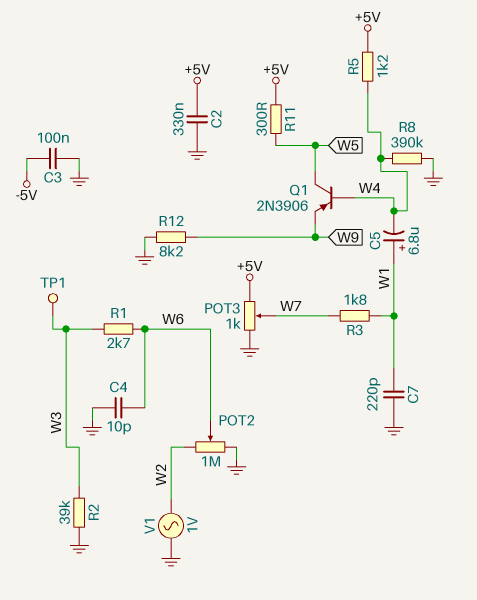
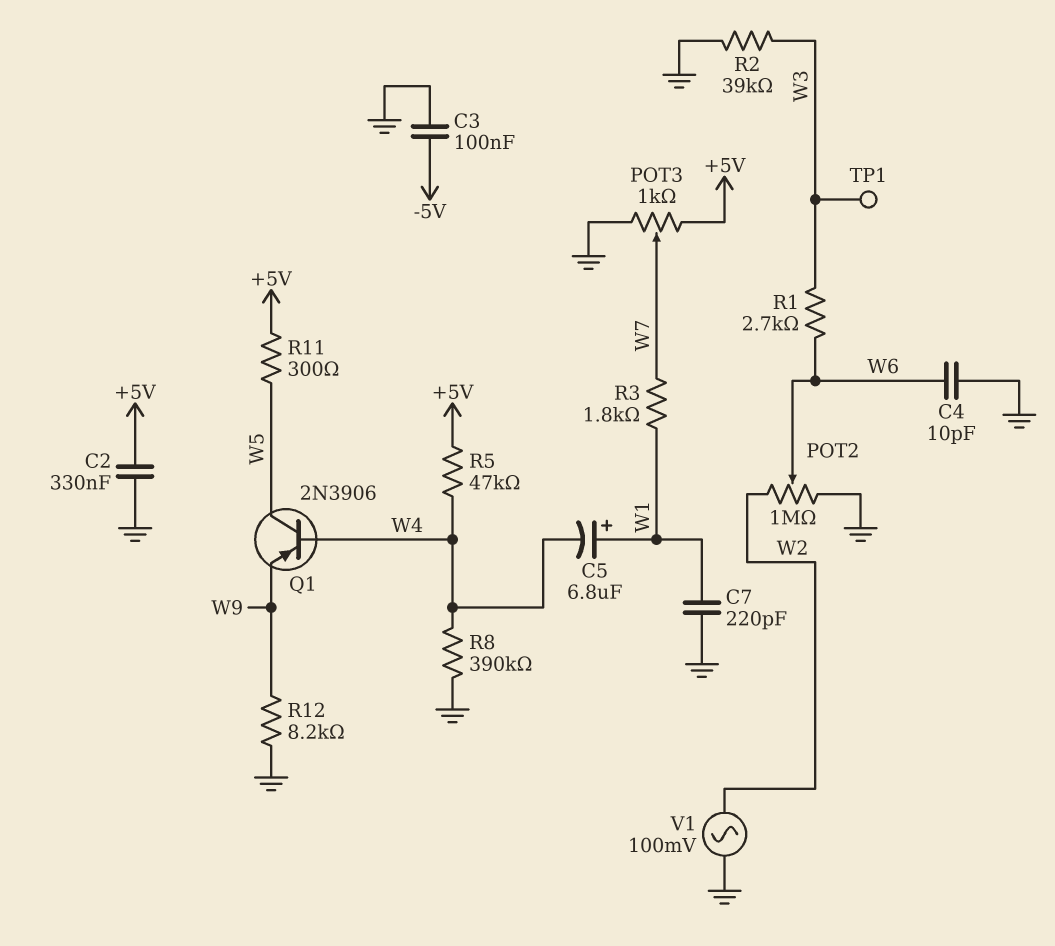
R5: 1.2k (+5V, W4) -> 47k (+5V, W4)
V1: AC 1V (GND, W2) -> AC 100mV (GND, W2)

